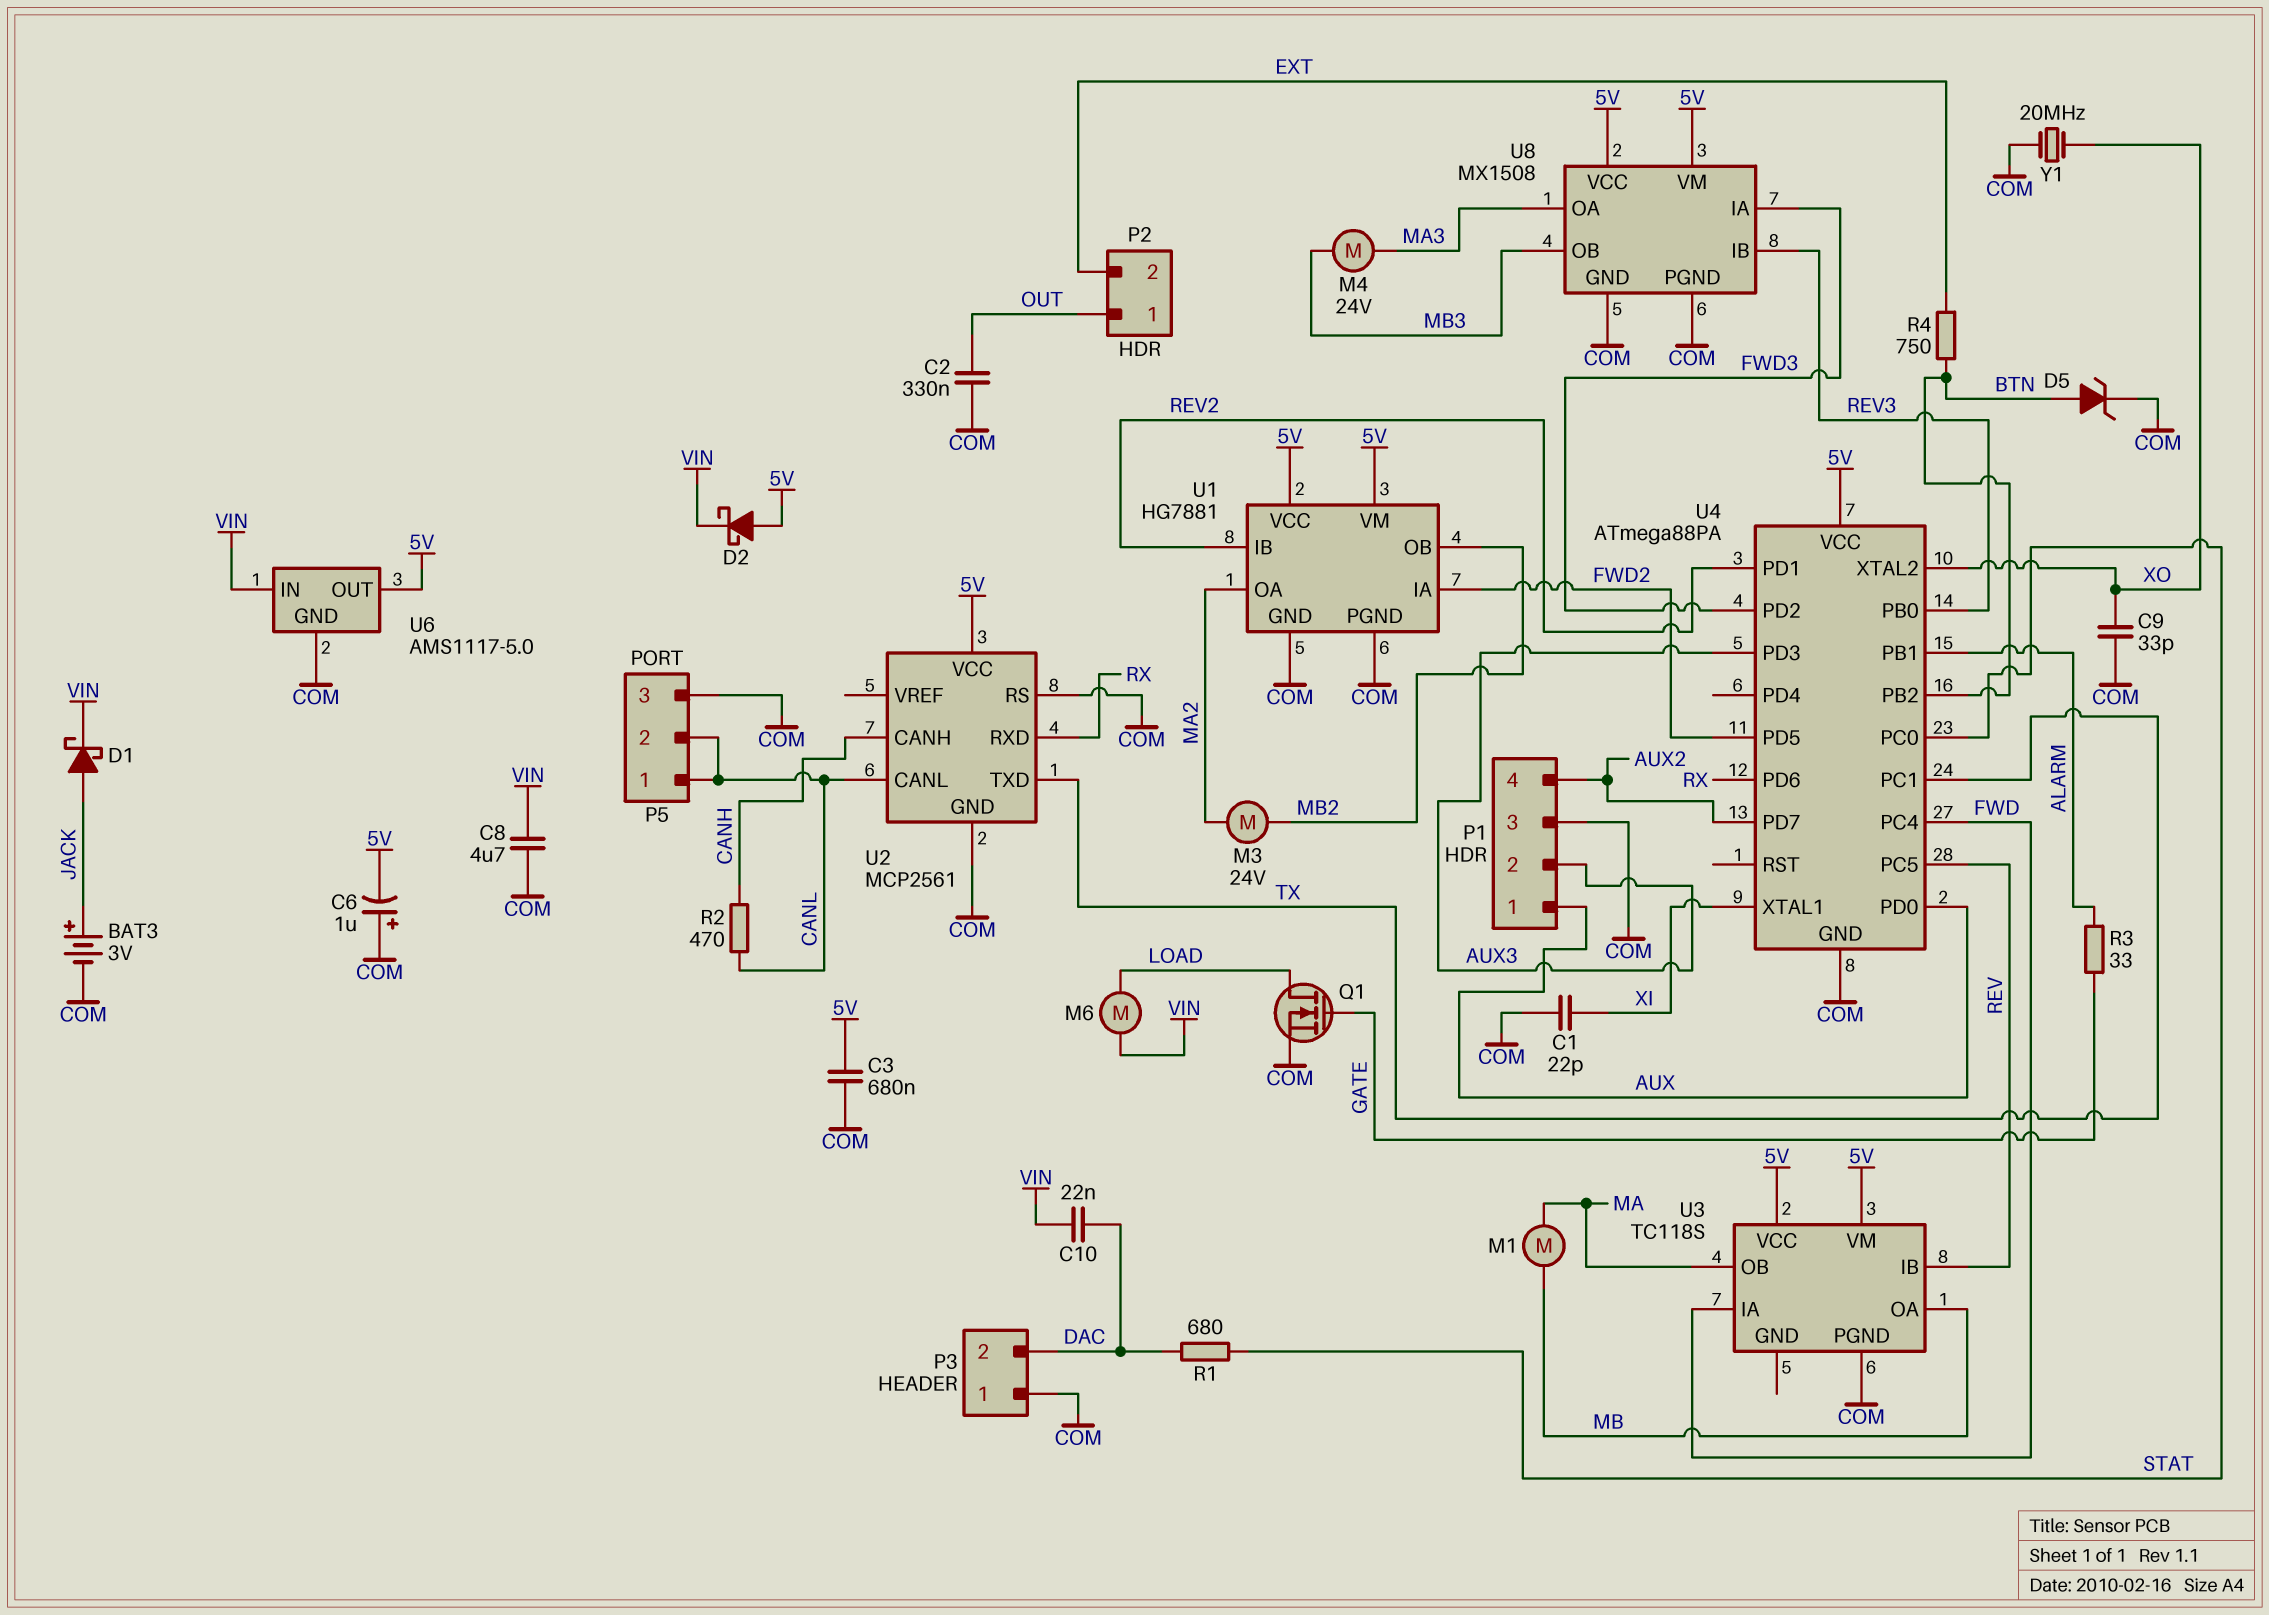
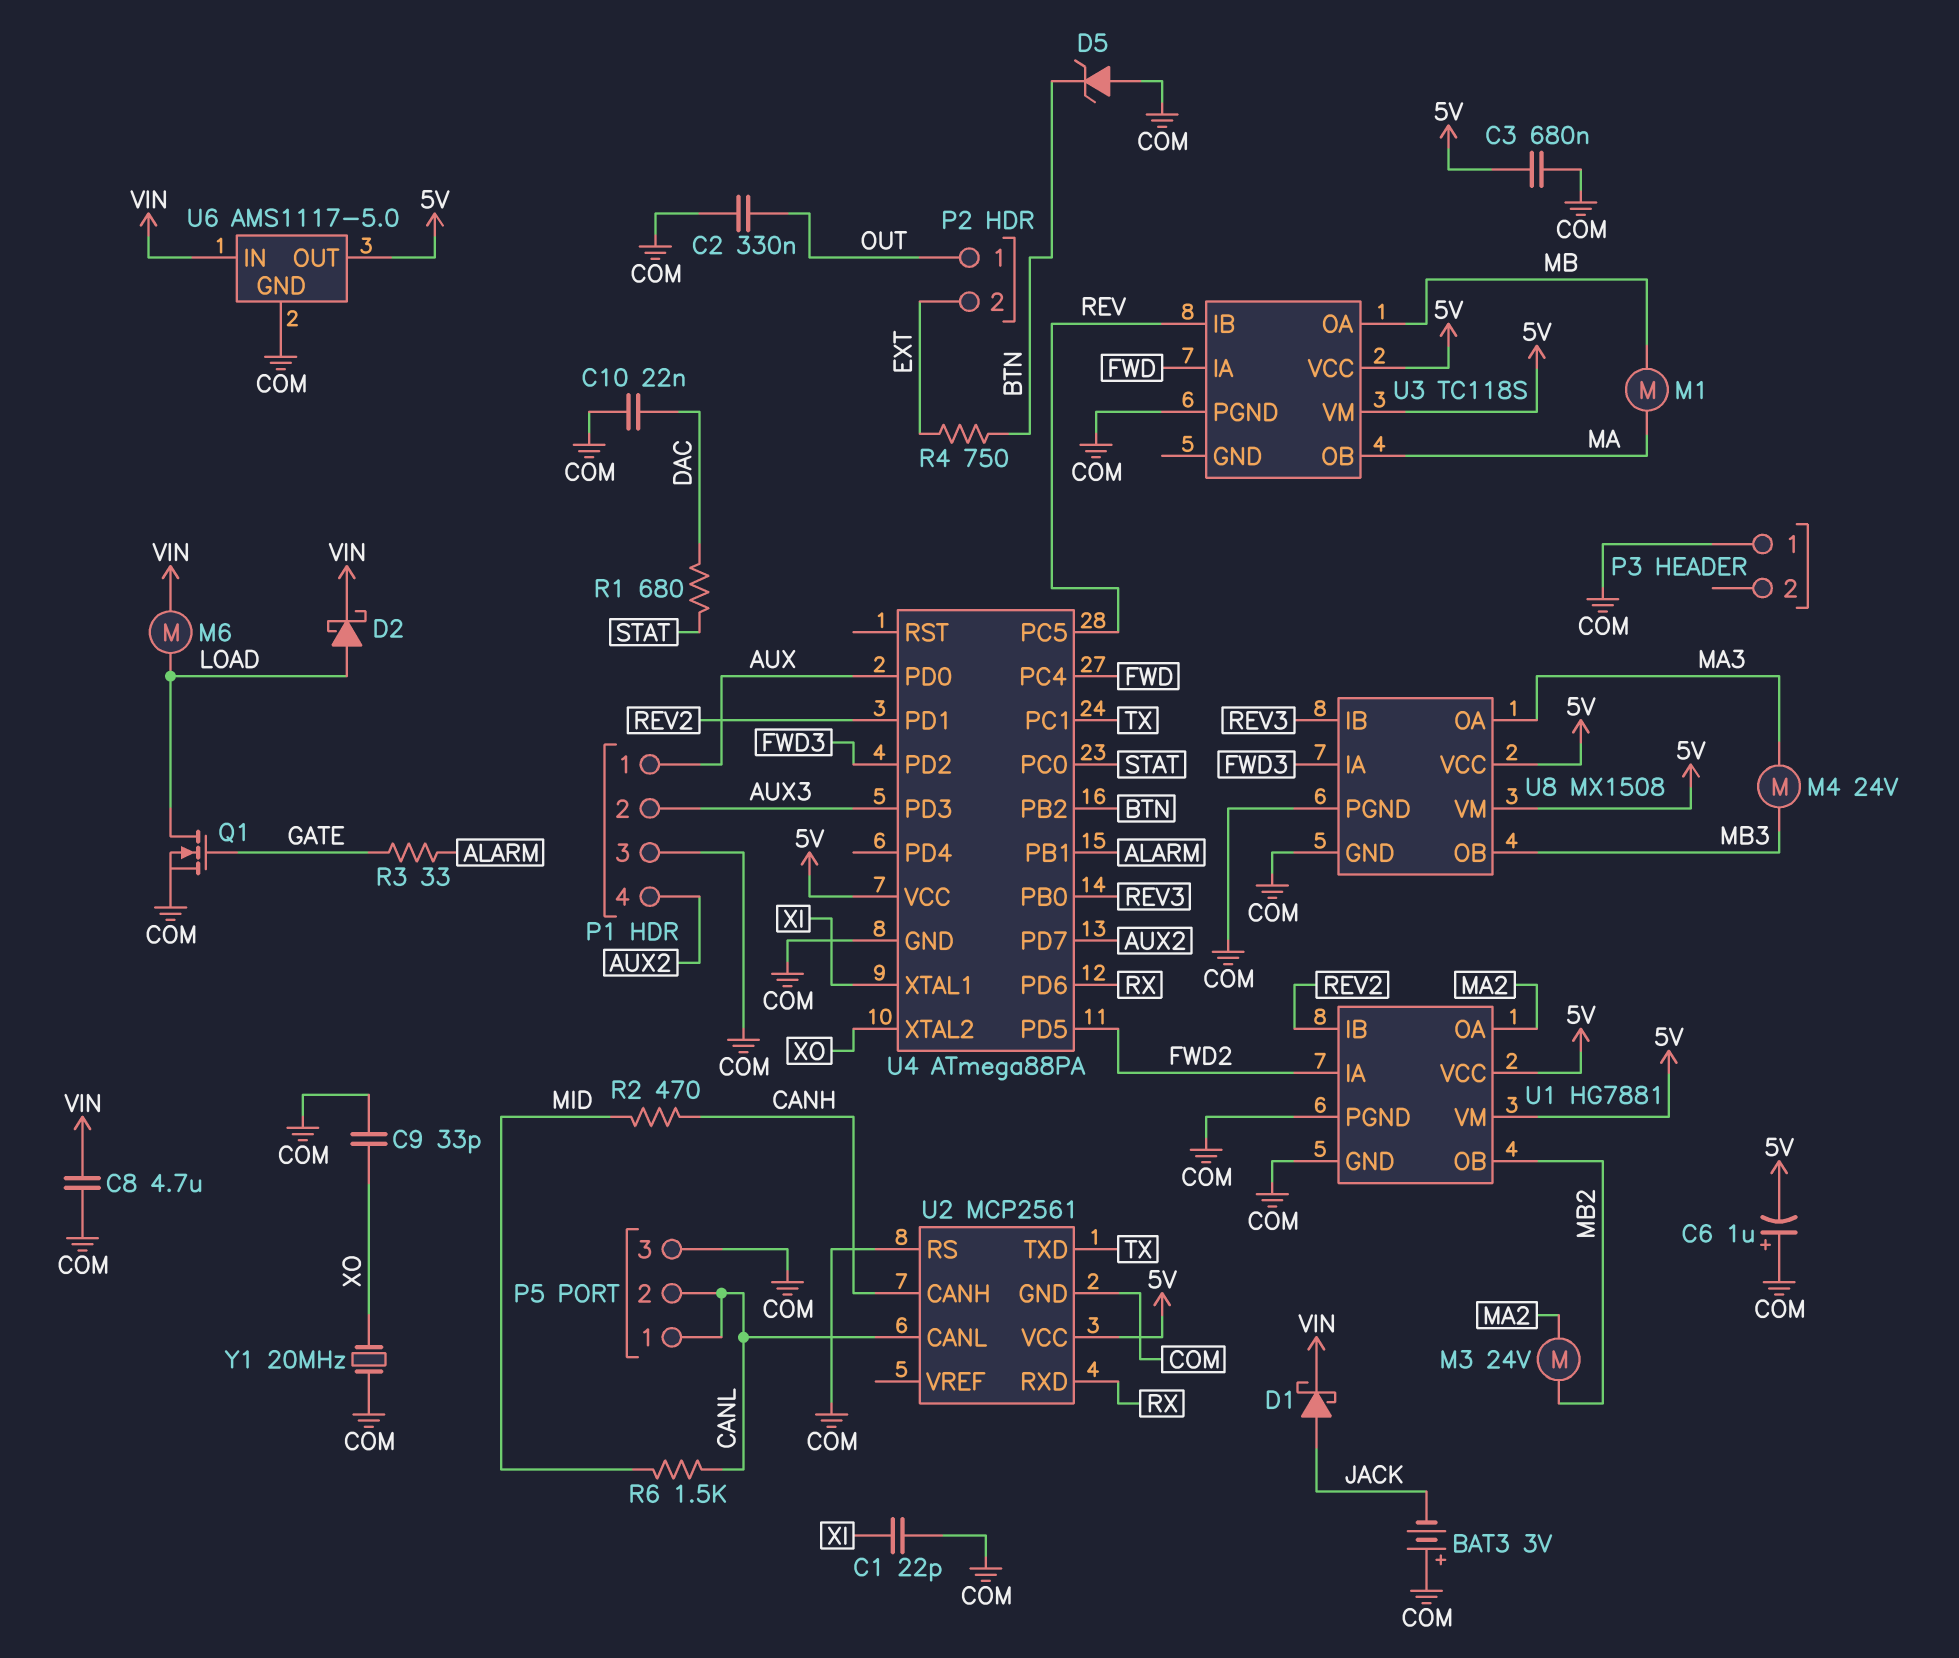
BAT3: 3V (plus JACK, minus COM) -> 3V (plus COM, minus JACK)
C10: 22nF (DAC, VIN) -> 22nF (COM, DAC)
D2: schottky (A 5V, K VIN) -> schottky (A LOAD, K VIN)
D5: zener (A BTN, K COM) -> zener (A COM, K BTN)
P3 pin 2: DAC -> none
R2: 470 (CANH, CANL) -> 470 (CANH, MID)
R6: none -> 1.5k (CANL, MID)

